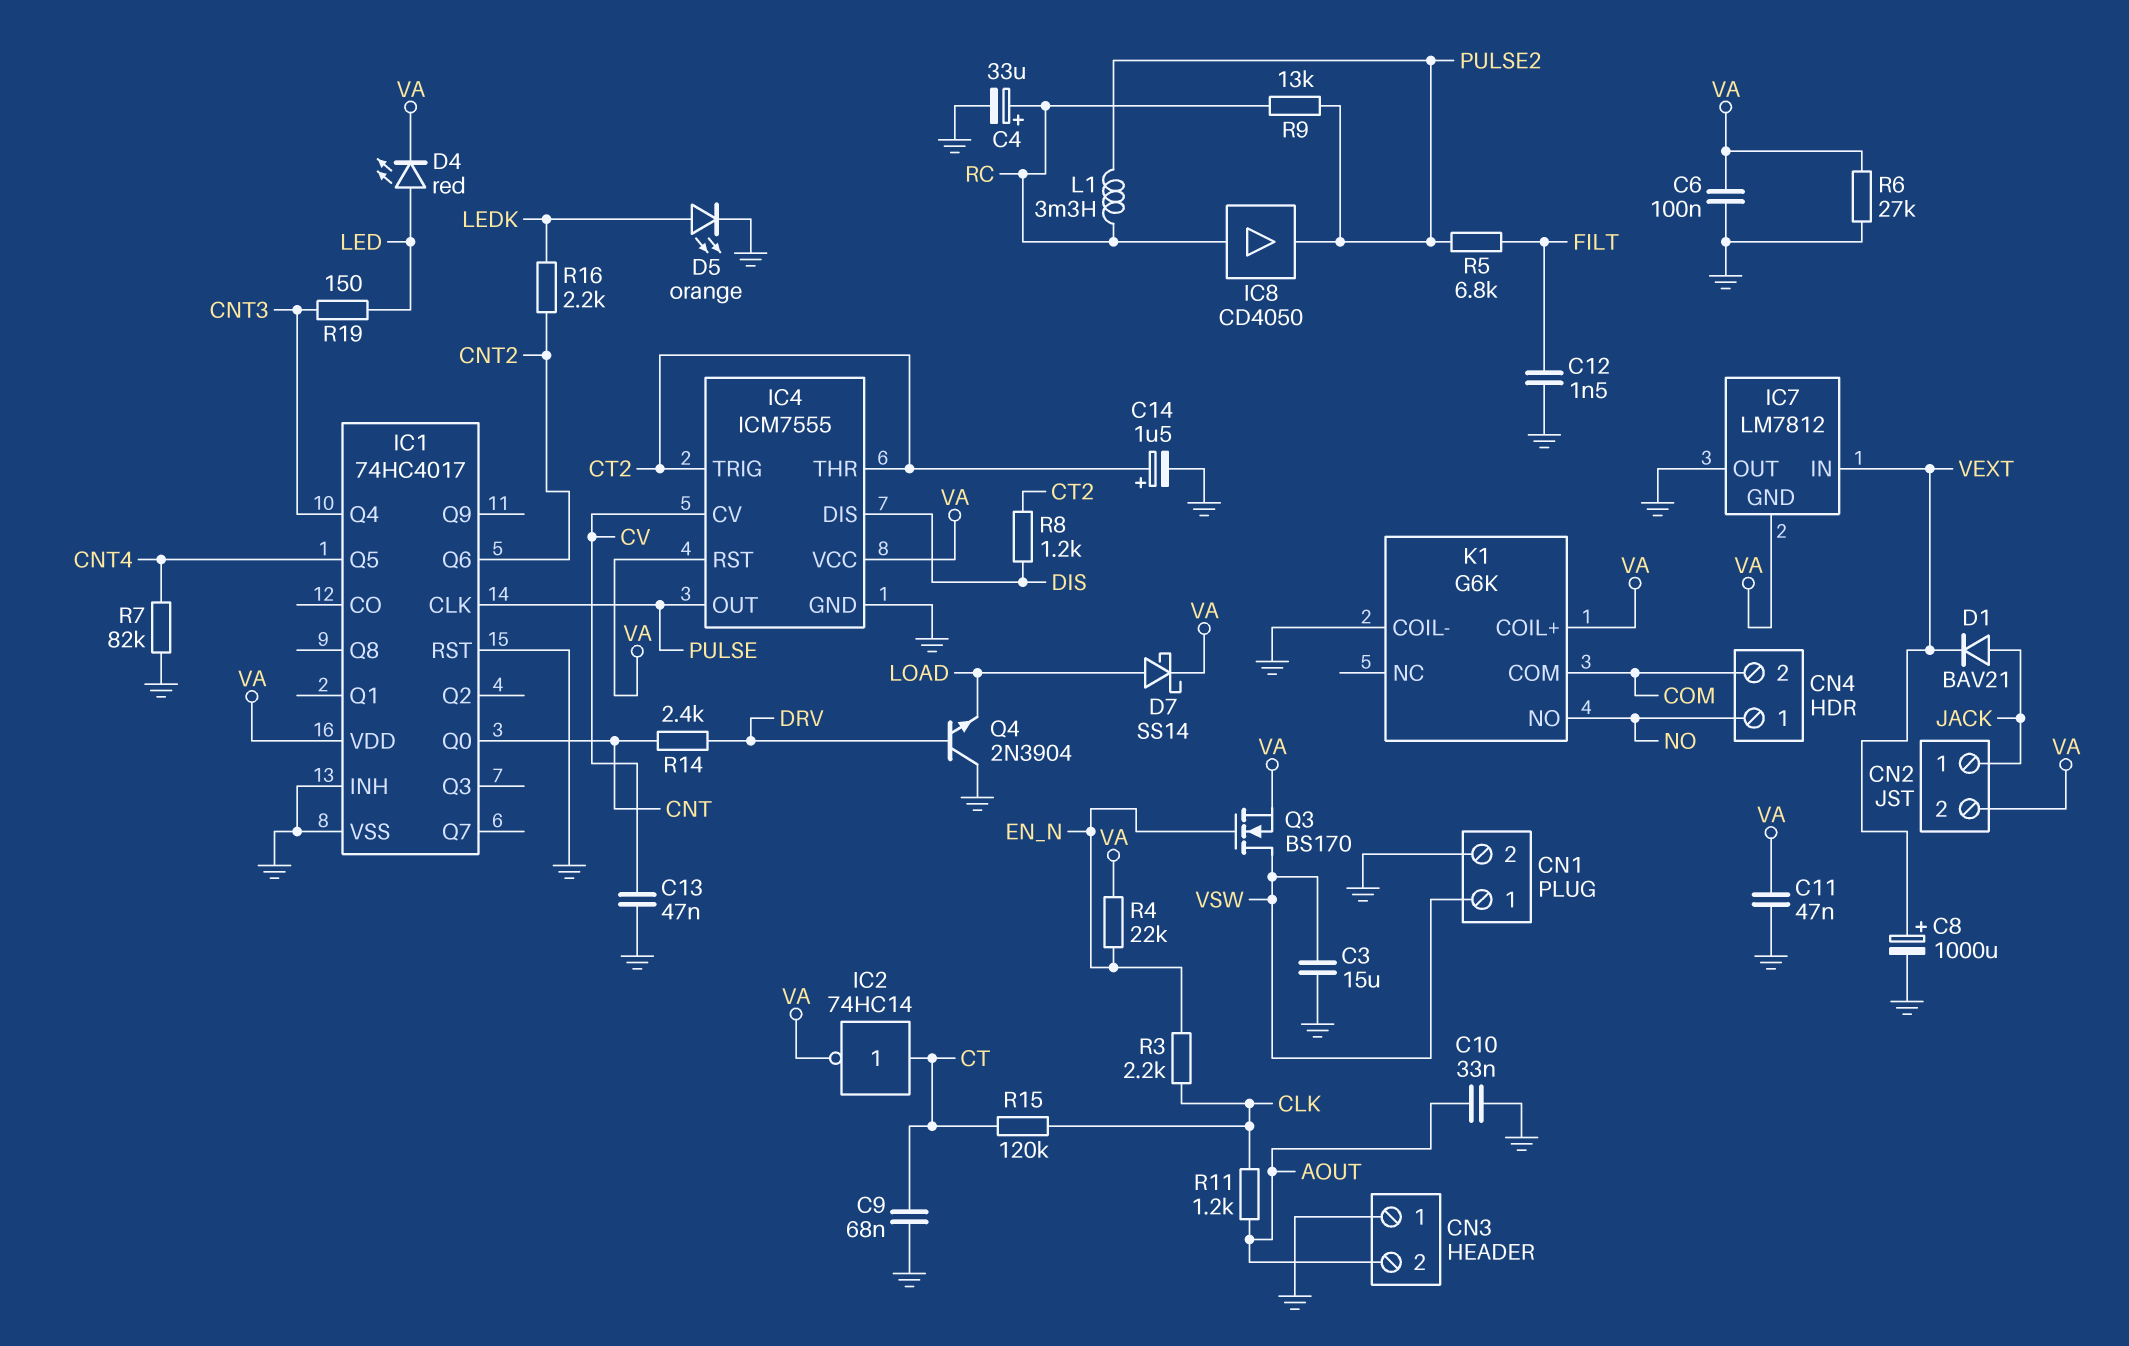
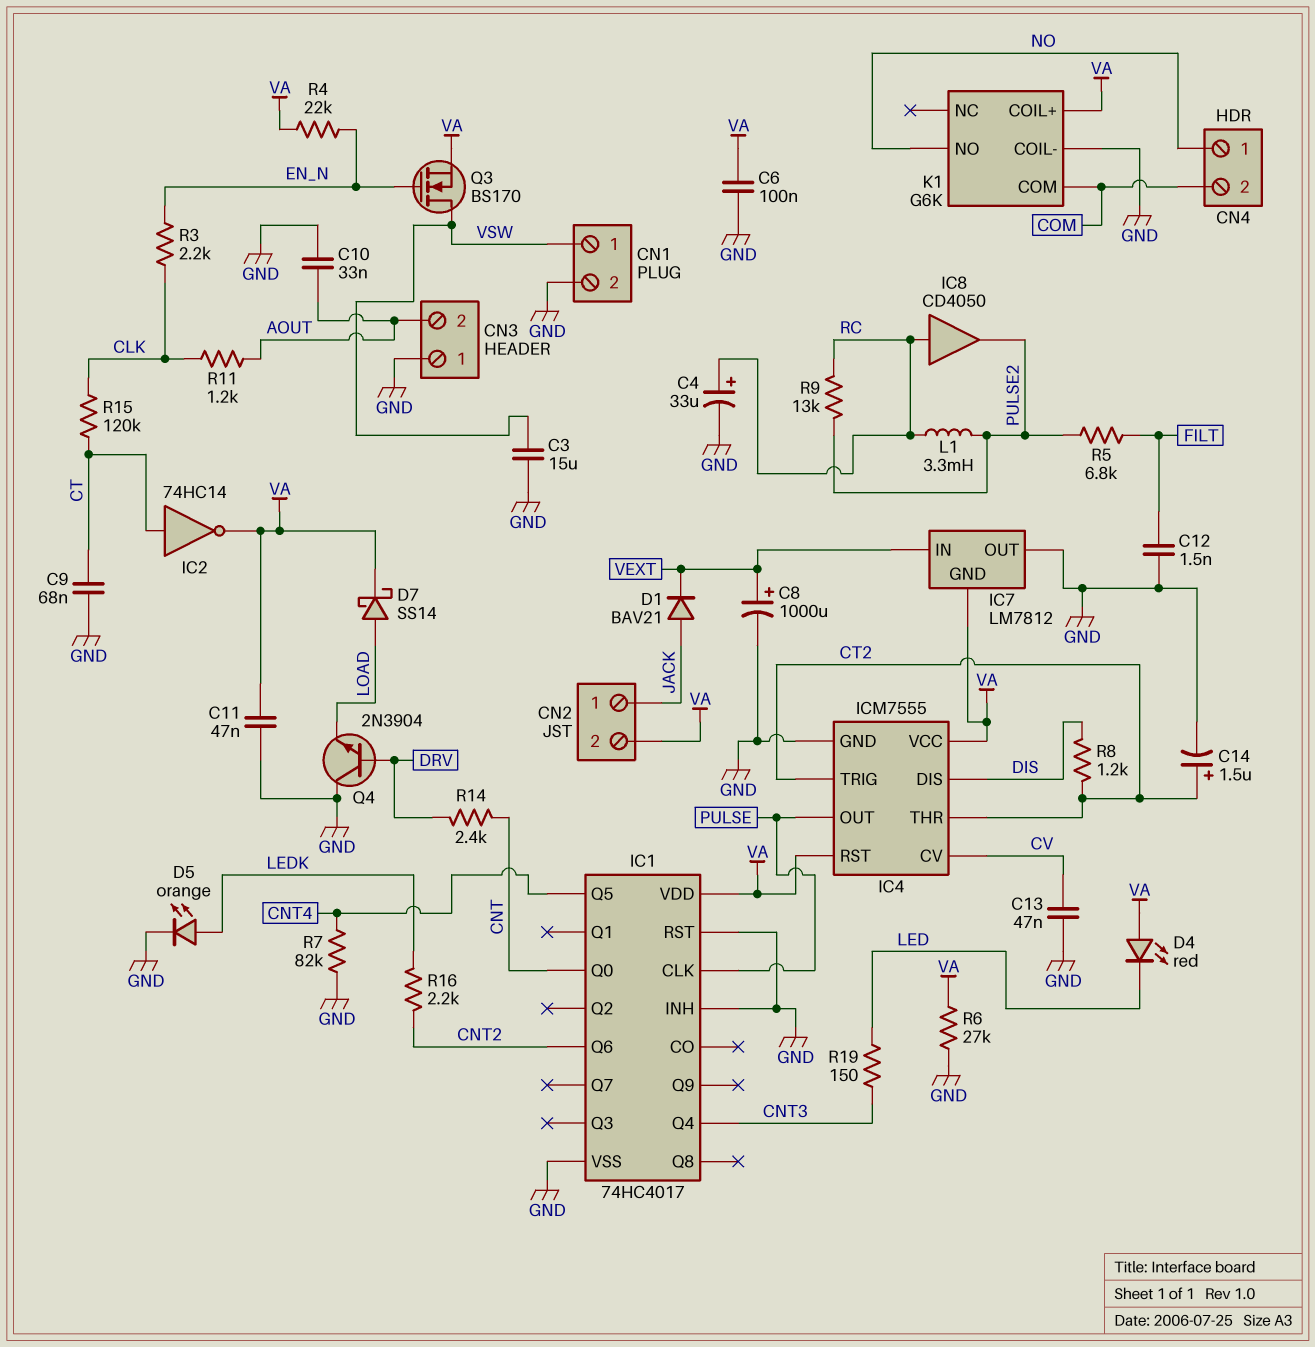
D4: LED red (A LED, K VA) -> LED red (A VA, K LED)

